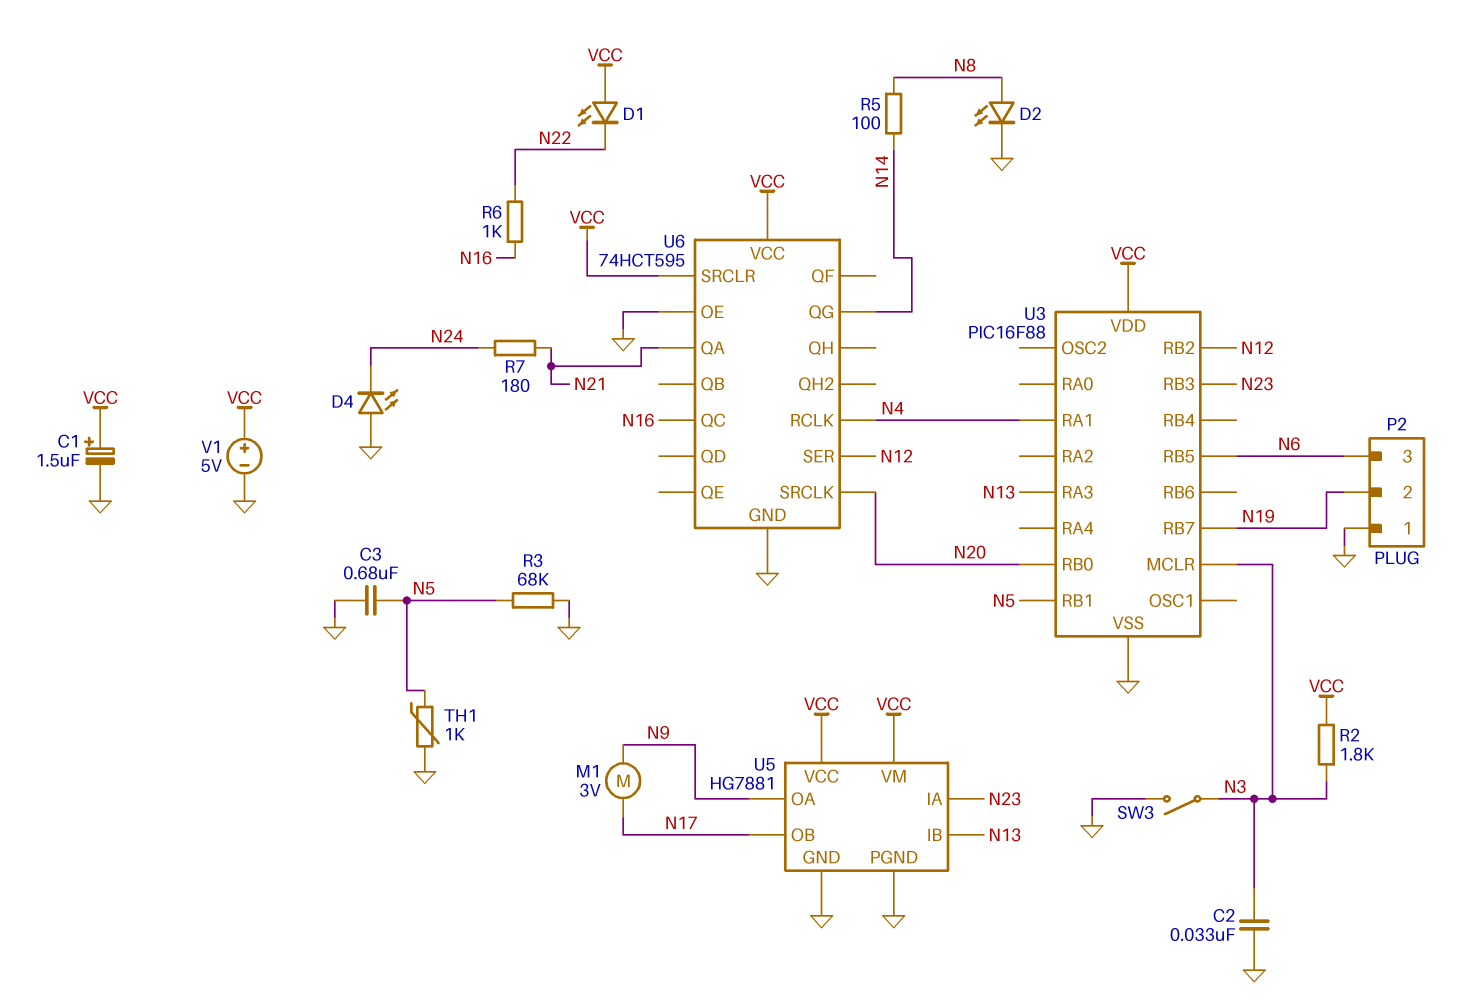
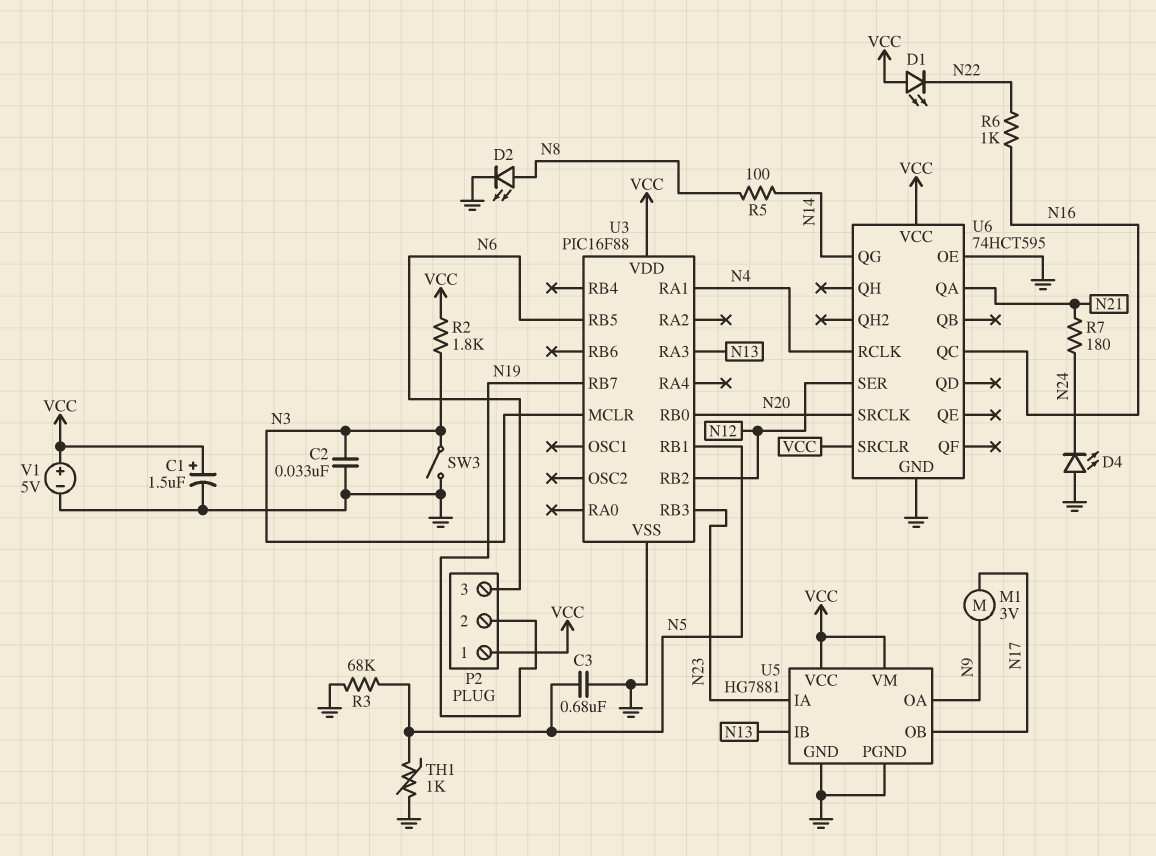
P2 pin 1: GND -> VCC

